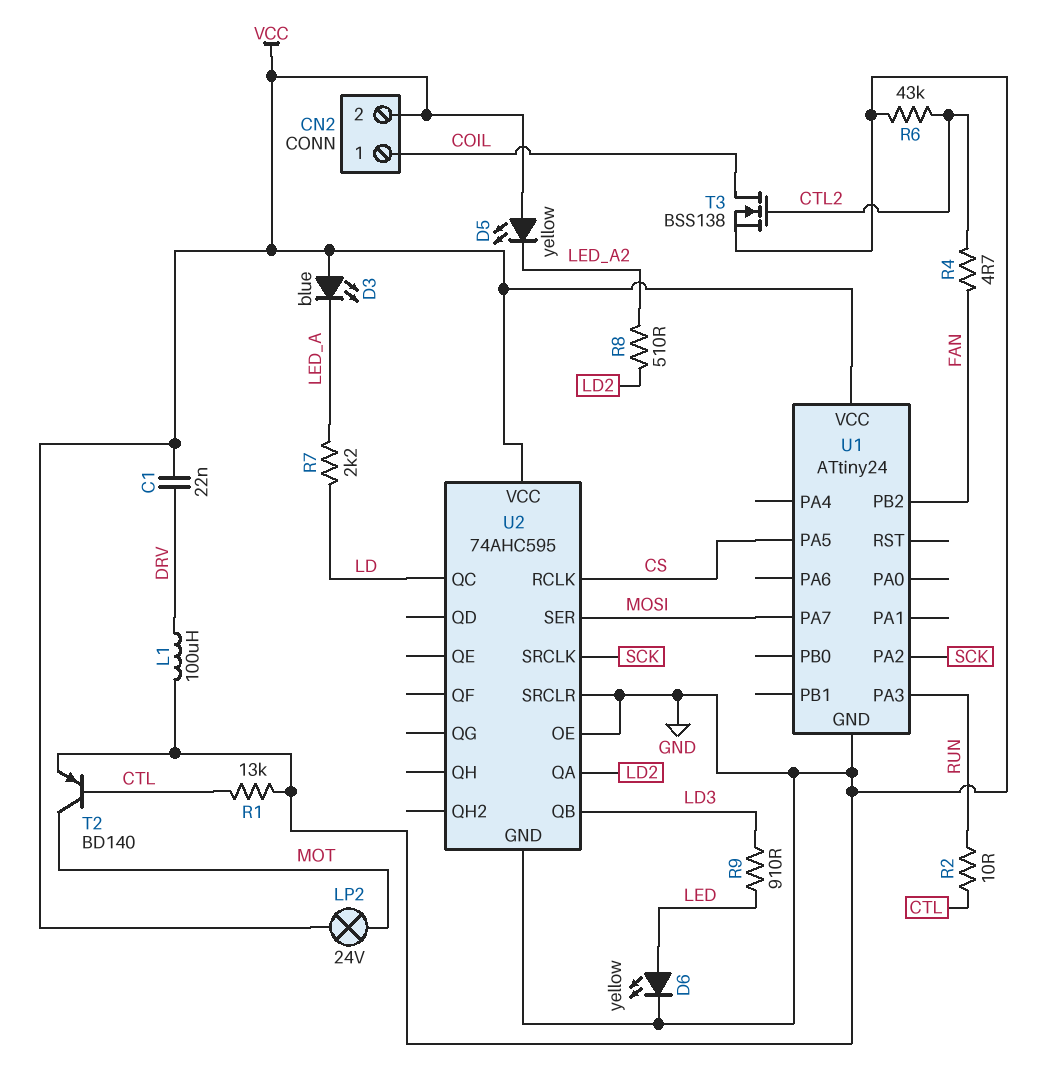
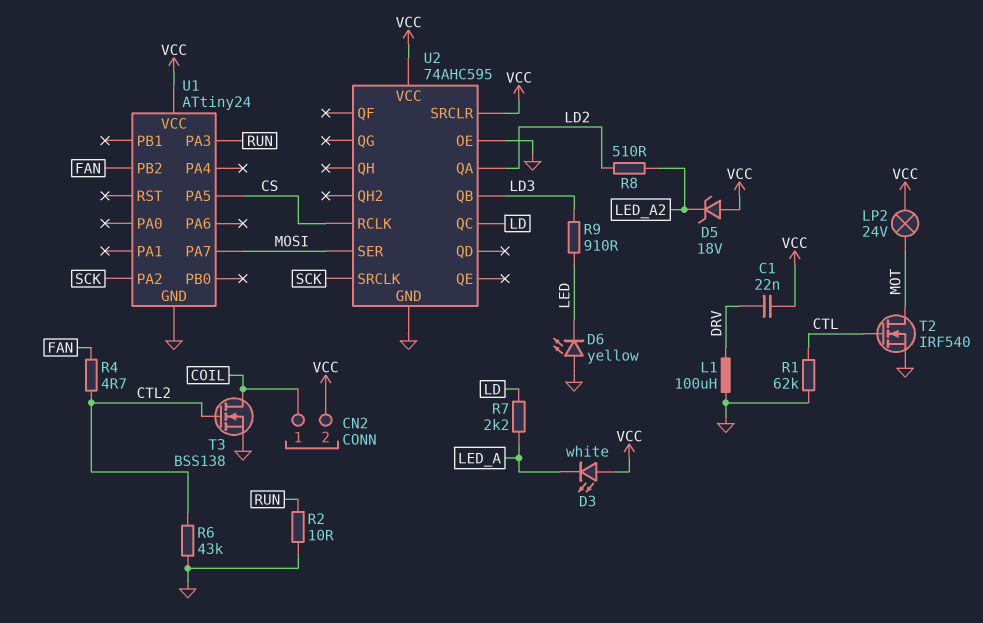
D3: LED blue (A VCC, K LED_A) -> LED white (A VCC, K LED_A)
D5: LED yellow (A VCC, K LED_A2) -> zener 18V (A VCC, K LED_A2)
D6: LED yellow (A LED, K GND) -> LED yellow (A GND, K LED)
R1: 13k (CTL, GND) -> 62k (CTL, GND)
R2: 10 (CTL, RUN) -> 10 (GND, RUN)
T2: PNP BD140 (B CTL, C MOT, E GND) -> NMOS IRF540 (G CTL, D MOT, S GND)
U2 pin SRCLR: GND -> VCC

